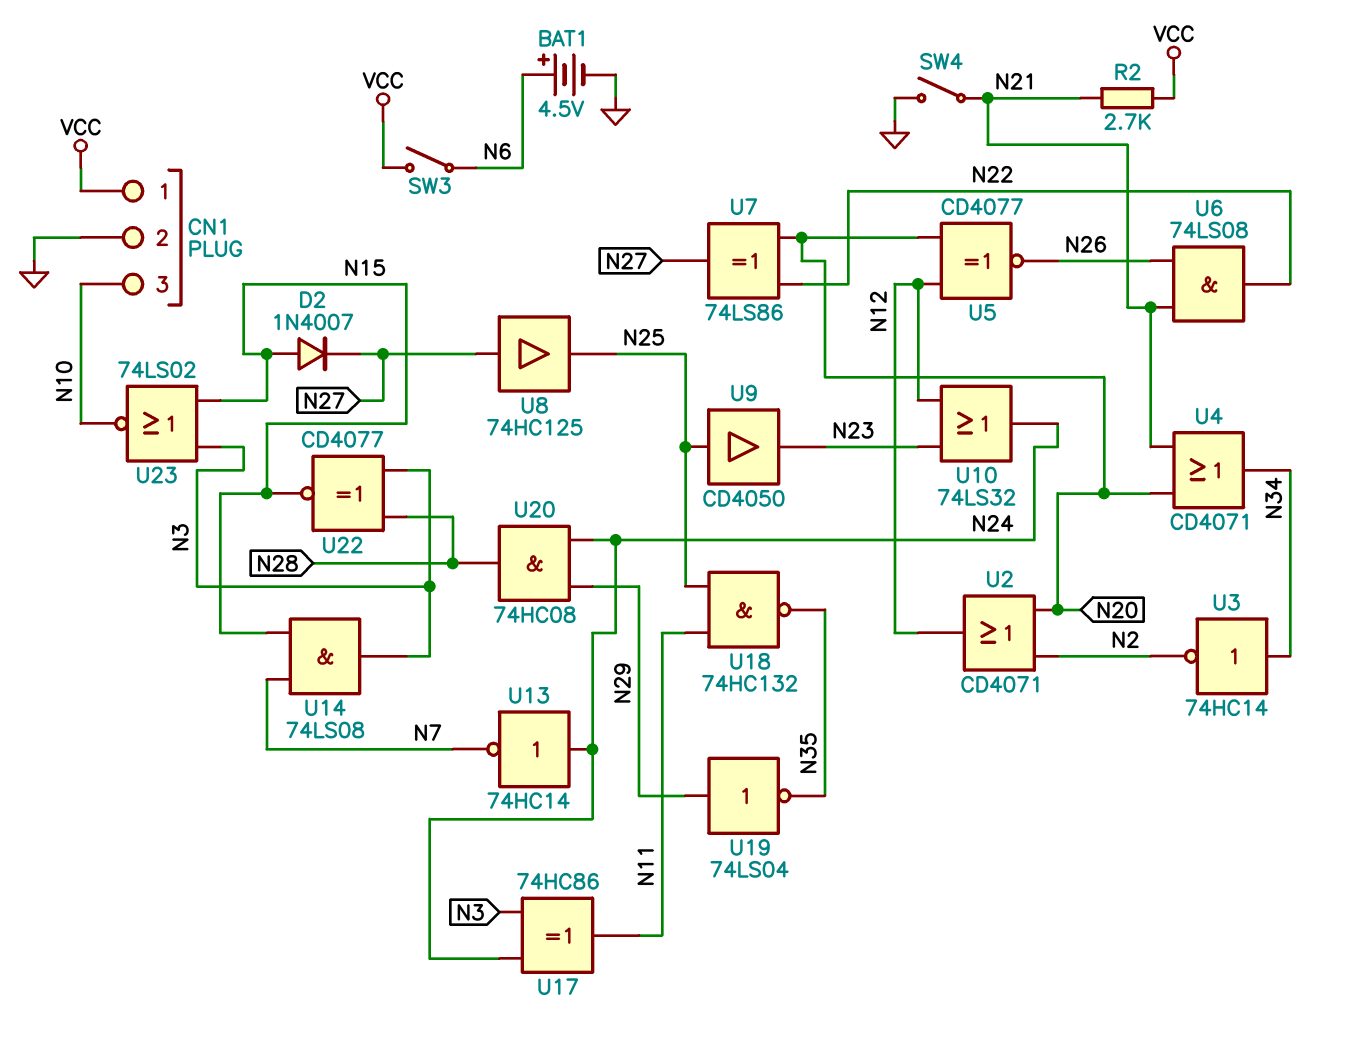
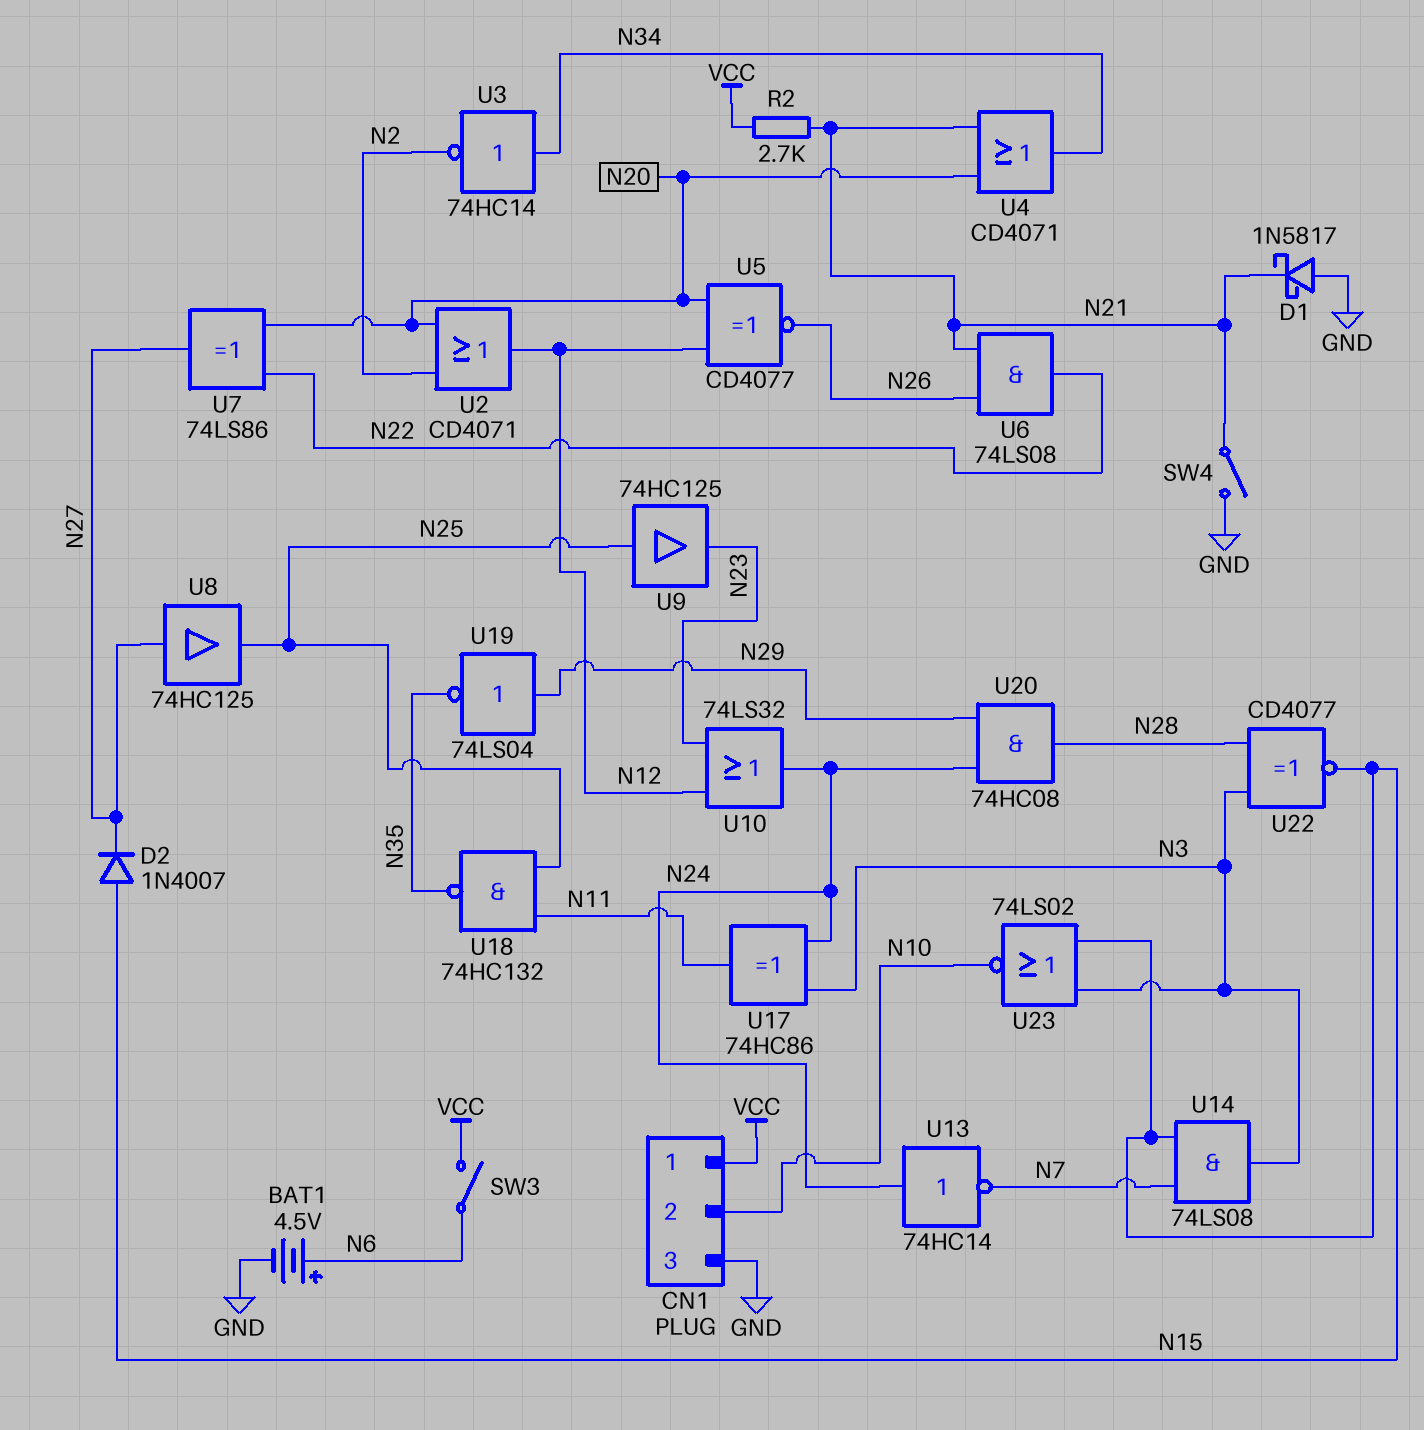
CN1 pin 2: GND -> N10
CN1 pin 3: N10 -> GND
D1: none -> schottky 1N5817 (A GND, K N21)
U9: buffer CD4050 (in N25, out N23) -> buffer 74HC125 (in N25, out N23)

